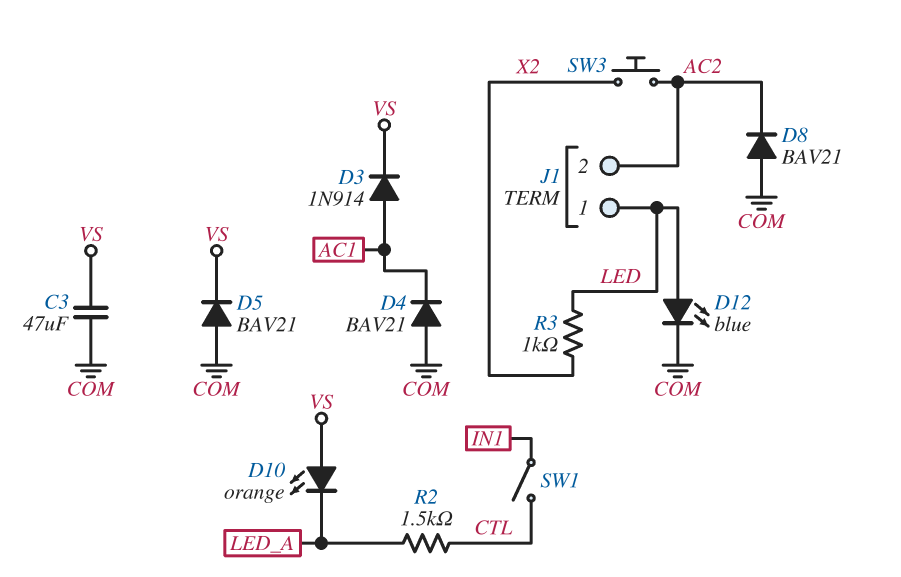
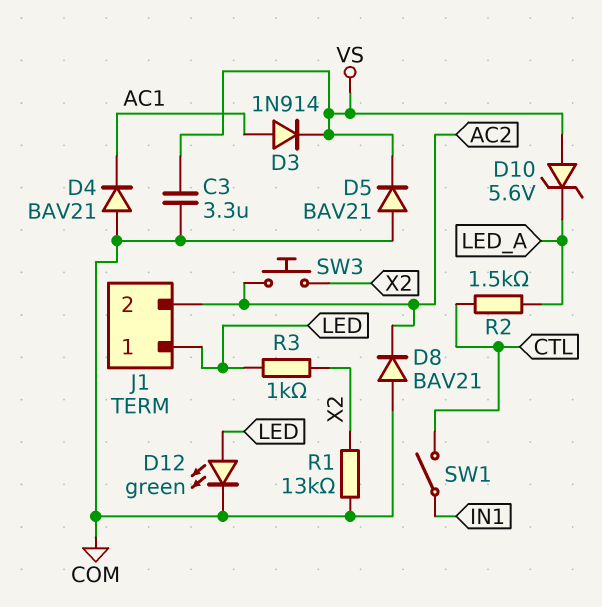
C3: 47uF (COM, VS) -> 3.3uF (COM, VS)
D10: LED orange (A VS, K LED_A) -> zener 5.6V (A VS, K LED_A)
D12: LED blue (A LED, K COM) -> LED green (A LED, K COM)
R1: none -> 13k (COM, X2)

